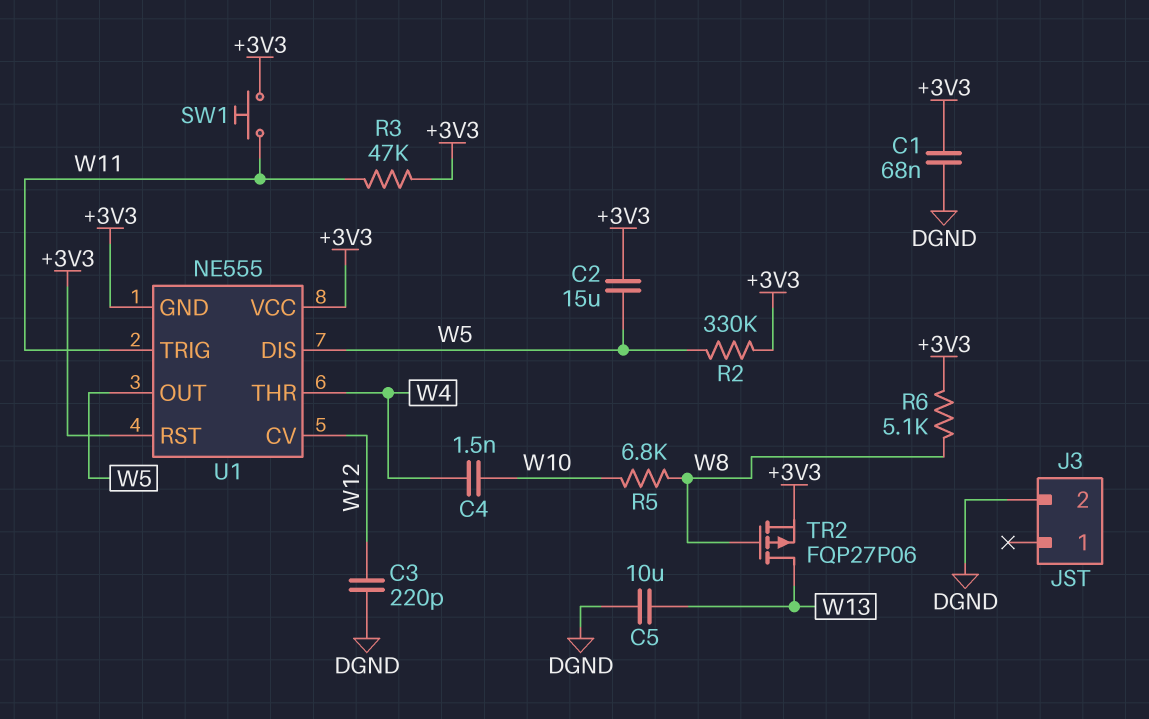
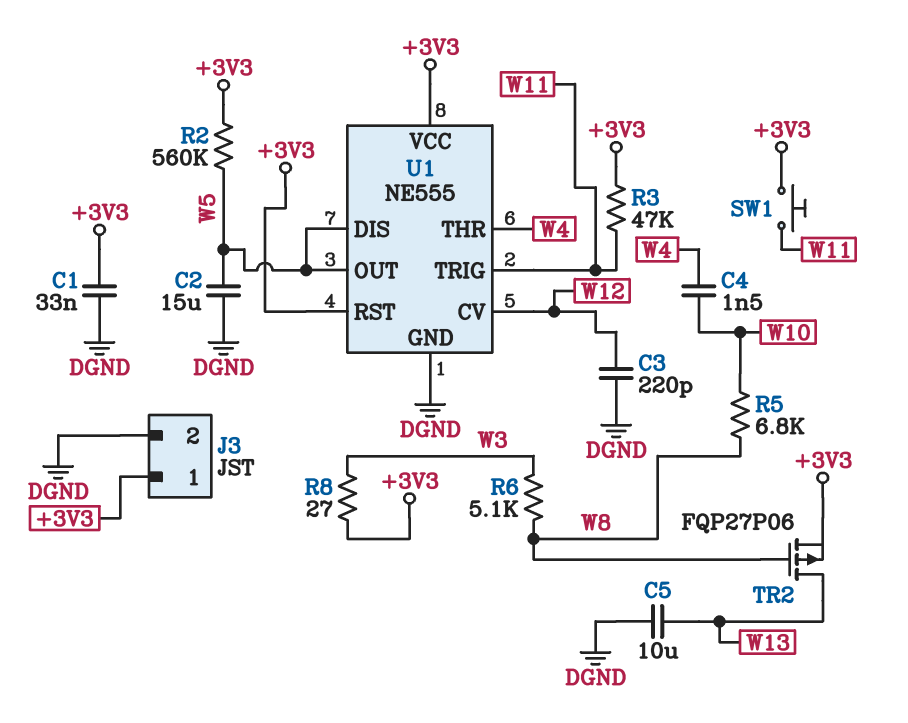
C1: 68nF (+3V3, DGND) -> 33nF (+3V3, DGND)
C2: 15uF (+3V3, W5) -> 15uF (DGND, W5)
J3 pin 1: none -> +3V3
R2: 330k (+3V3, W5) -> 560k (+3V3, W5)
R6: 5.1k (+3V3, W8) -> 5.1k (W3, W8)
R8: none -> 27 (+3V3, W3)
U1 pin GND: +3V3 -> DGND

